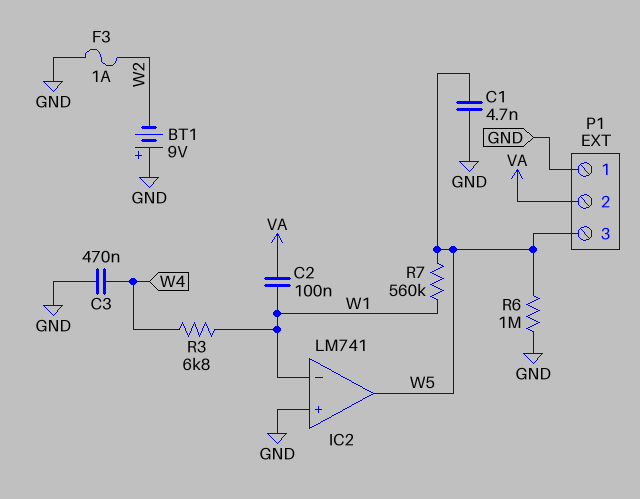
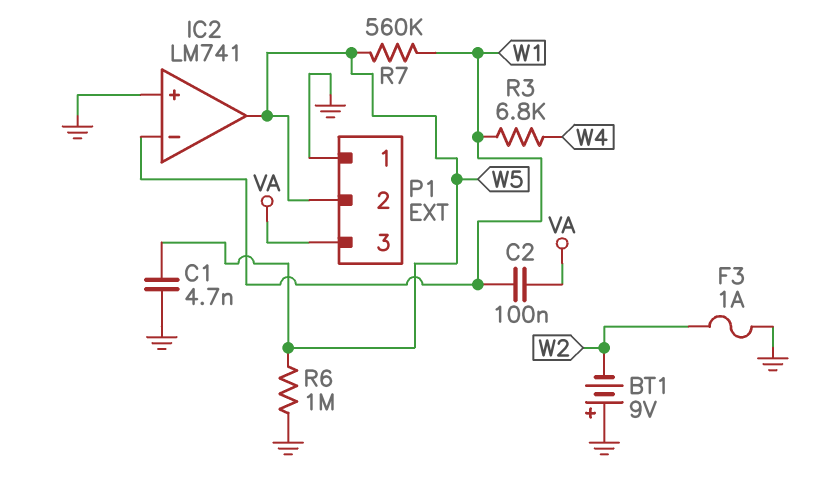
C3: 470nF (GND, W4) -> none
P1 pin 2: VA -> W5
P1 pin 3: W5 -> VA

